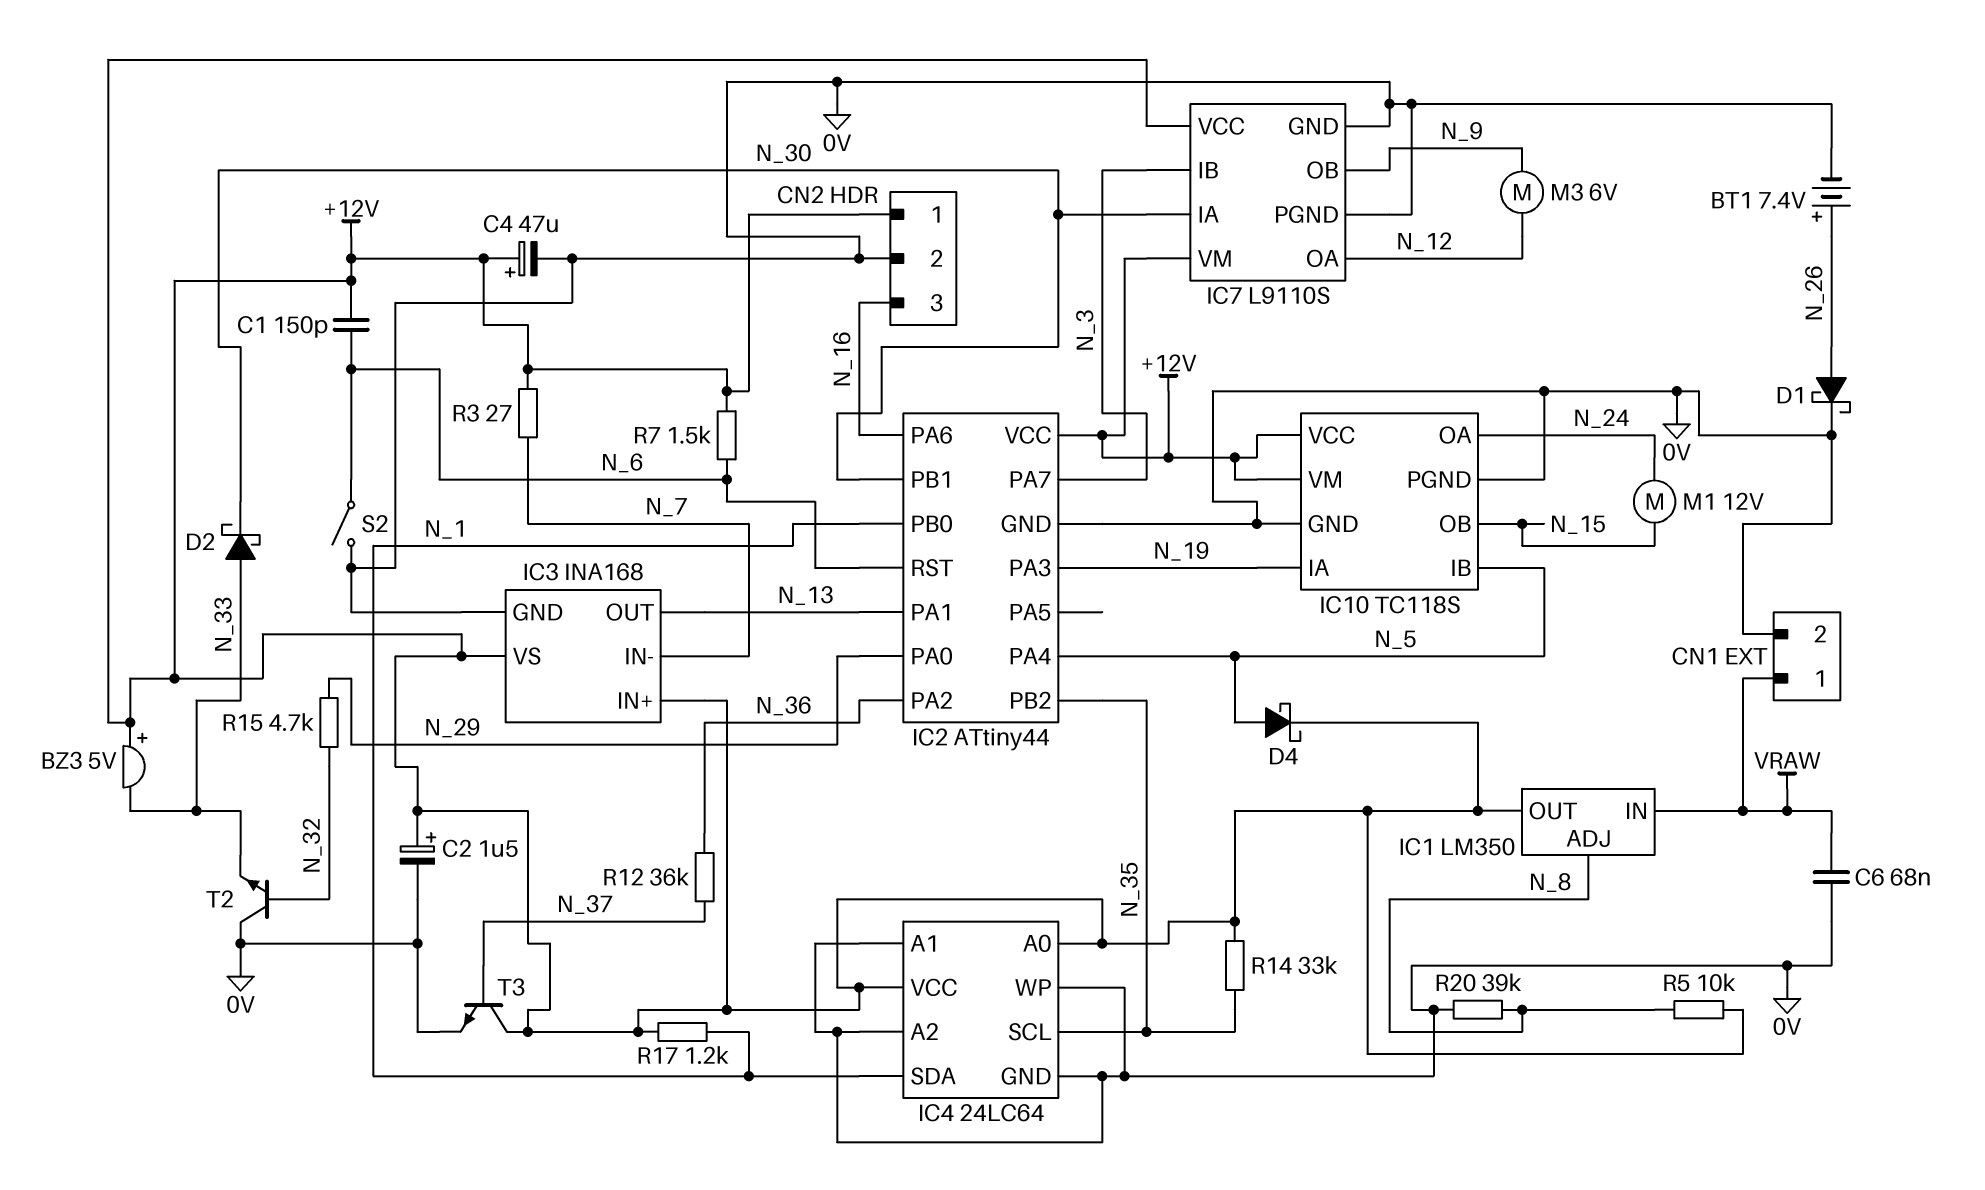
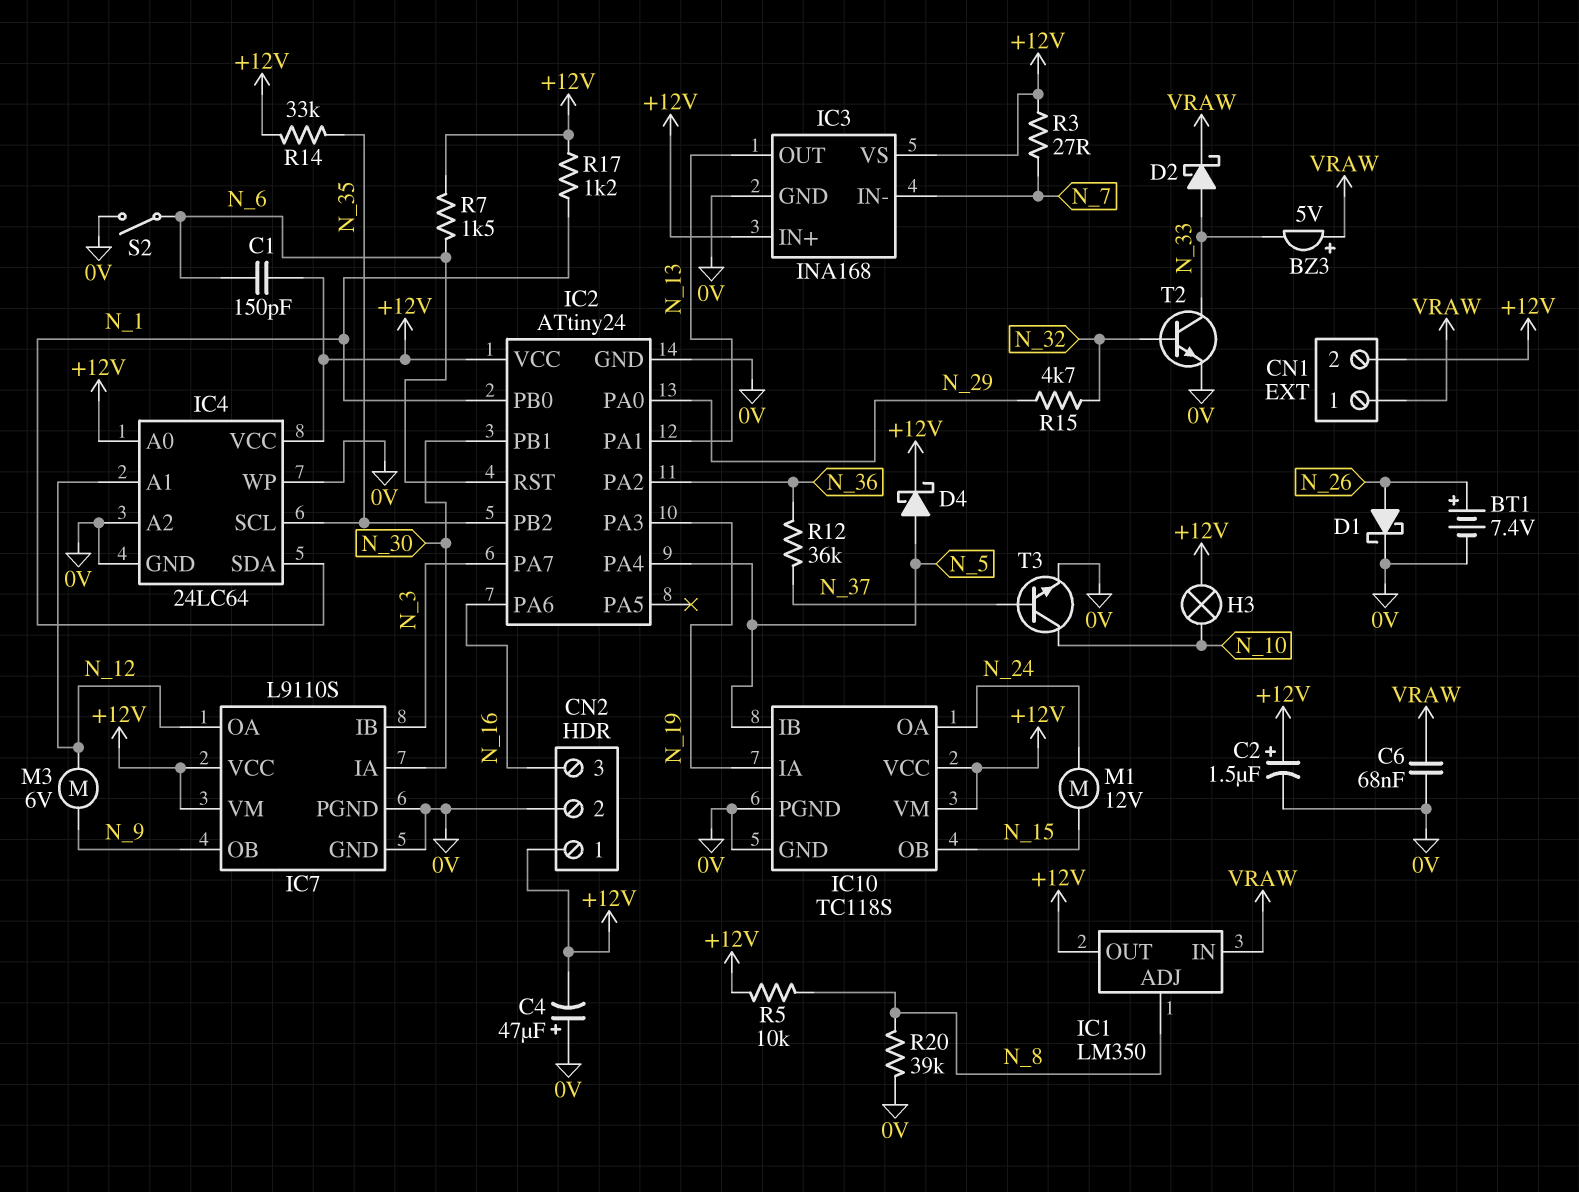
BZ3: buzzer 5V (plus +12V, minus N_33) -> buzzer 5V (plus VRAW, minus N_33)
C4: 47uF (plus +12V, minus 0V) -> 47uF (plus 0V, minus +12V)
CN1 pin 2: 0V -> +12V
D2: schottky (A N_33, K N_30) -> schottky (A N_33, K VRAW)
H3: none -> lamp (+12V, N_10)
IC2: ATtiny44 -> ATtiny24
IC4 pin A1: 0V -> N_12
T2: NPN (B N_32, C 0V, E N_33) -> NPN (B N_32, C N_33, E 0V)
T3: NPN (B N_37, C +12V, E 0V) -> NPN (B N_37, C N_10, E 0V)

